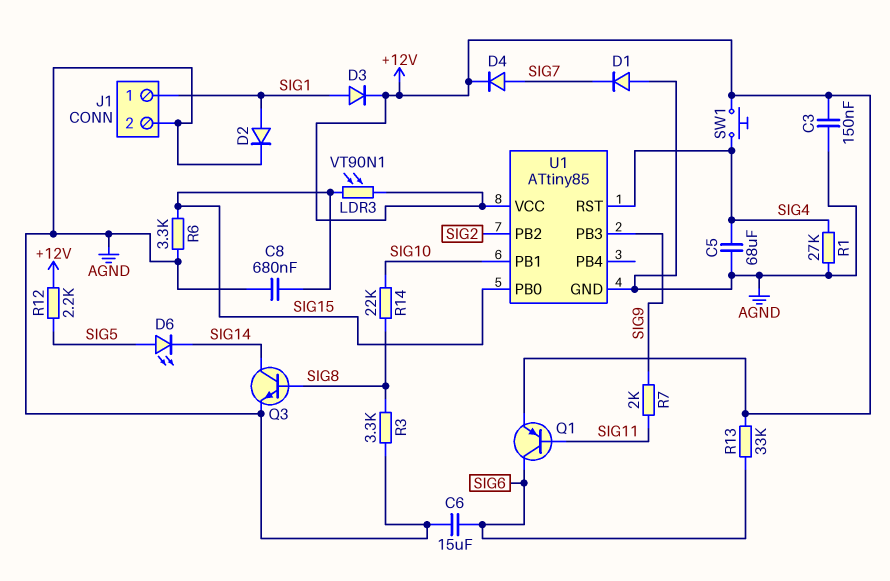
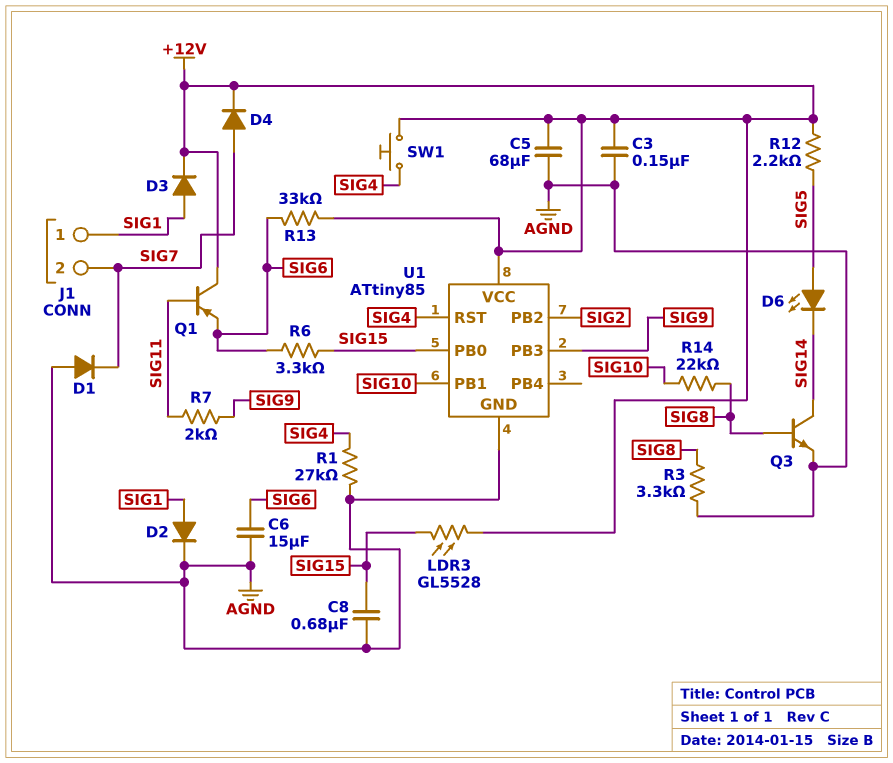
C5: 68uF (AGND, SIG4) -> 68uF (+12V, AGND)
J1 pin 2: AGND -> SIG7
LDR3: VT90N1 (+12V, SIG15) -> GL5528 (+12V, SIG15)
Q1: PNP (B SIG11, C SIG6, E +12V) -> PNP (B SIG11, C +12V, E SIG6)
R6: 3.3k (AGND, SIG15) -> 3.3k (SIG6, SIG15)

